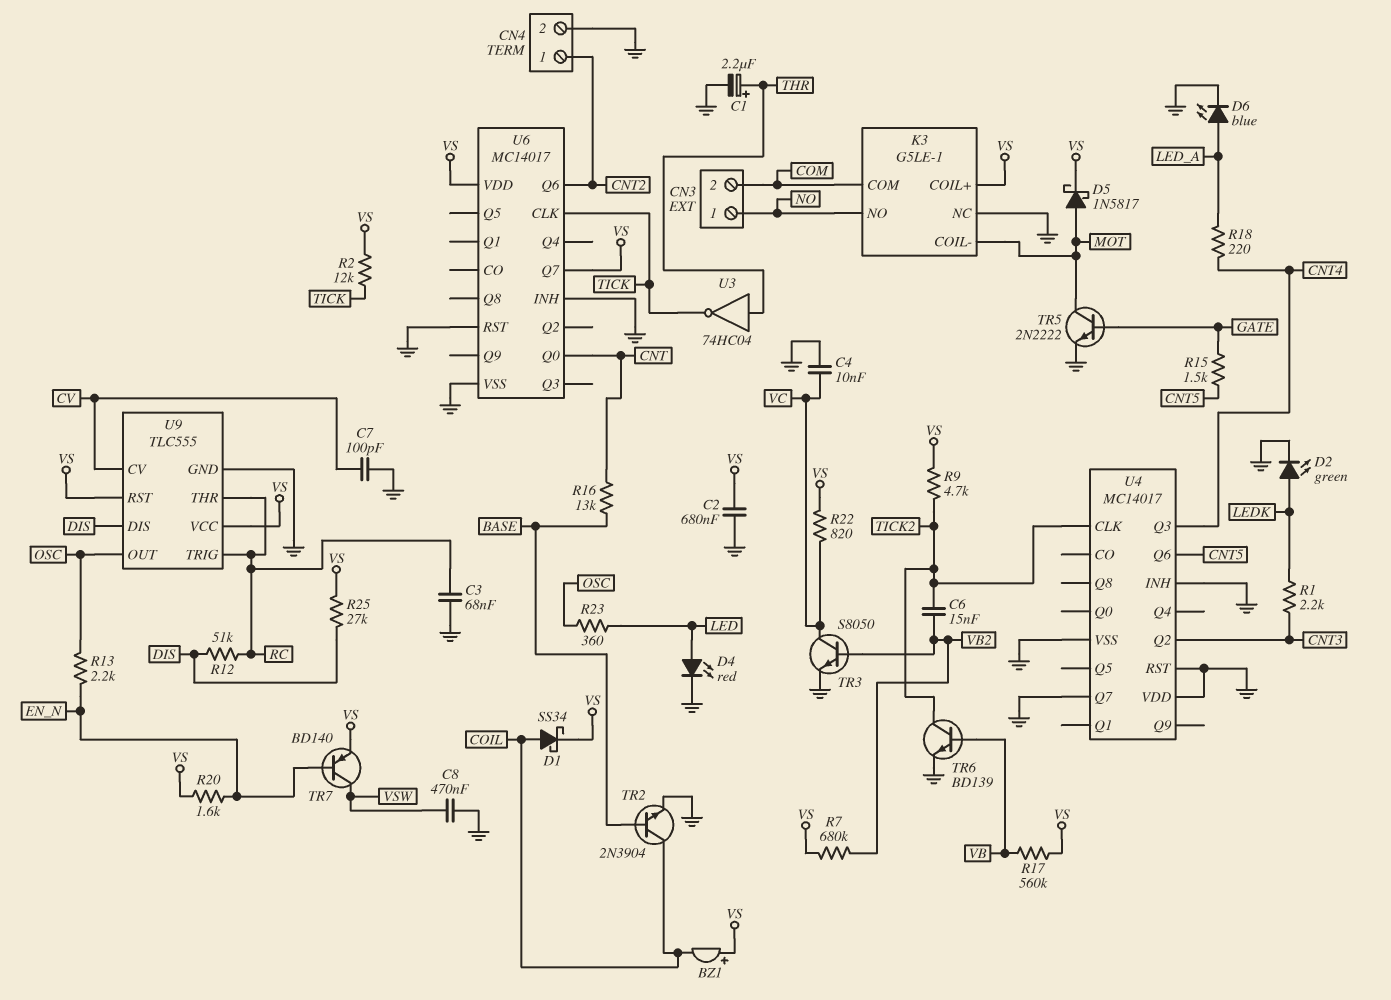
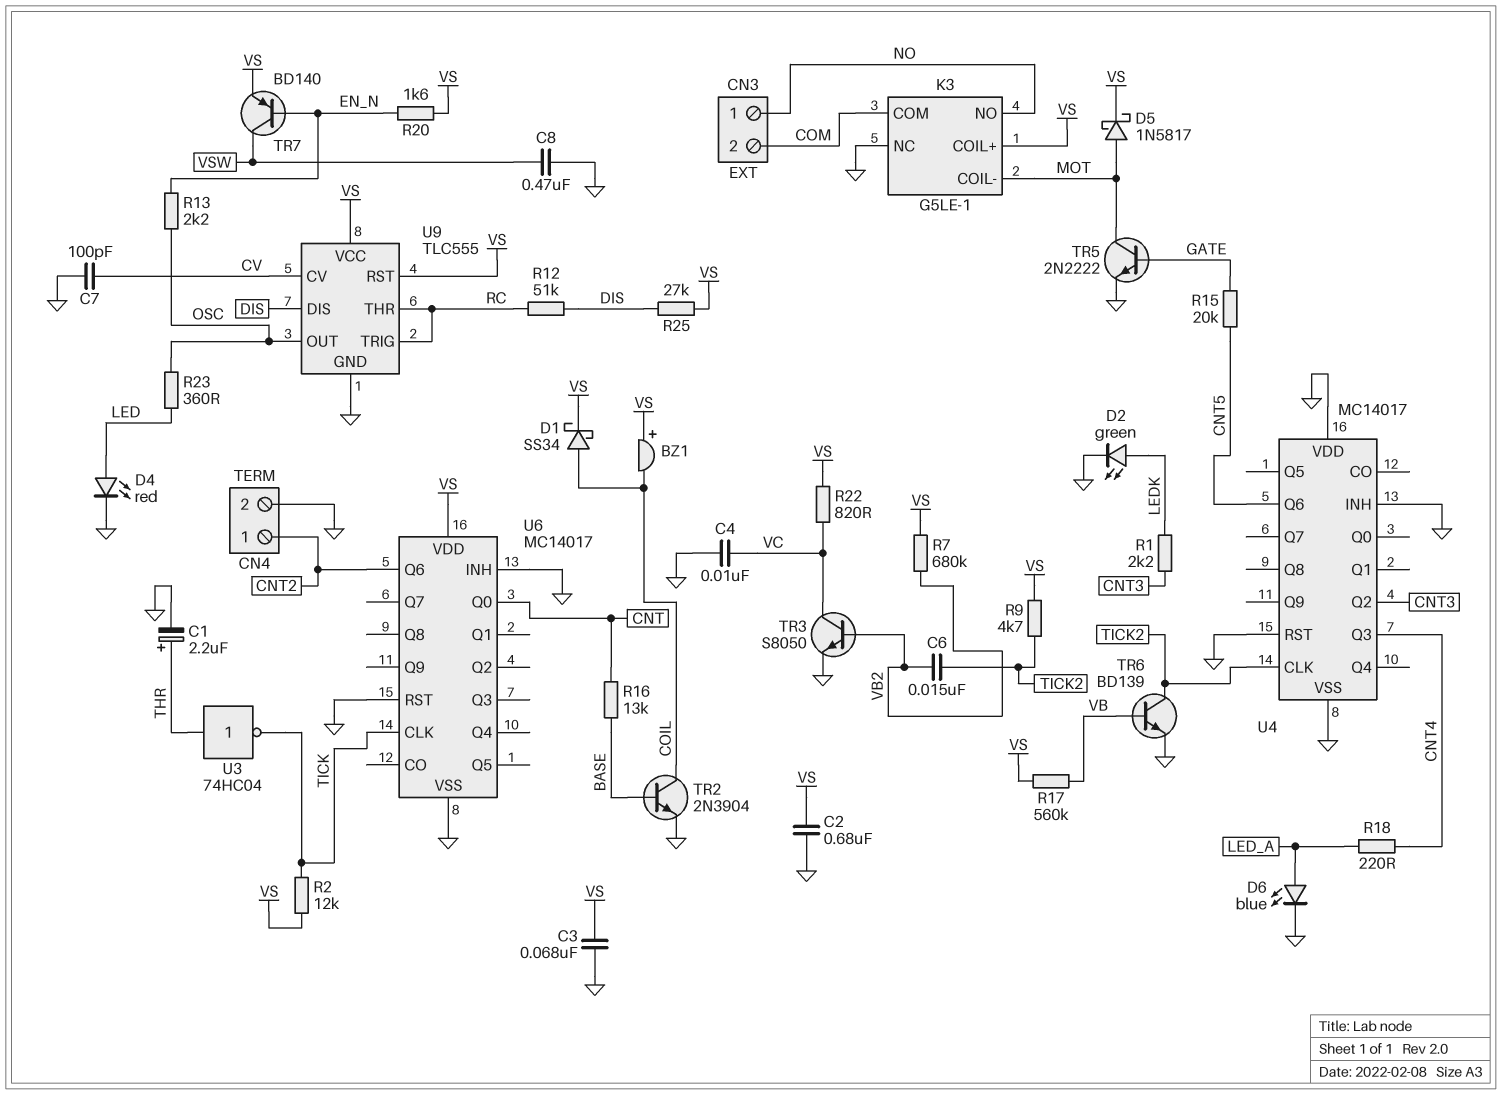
C3: 68nF (GND, RC) -> 68nF (GND, VS)
R15: 1.5k (CNT5, GATE) -> 20k (CNT5, GATE)
U4 pin Q7: GND -> none
U6 pin Q7: VS -> none

